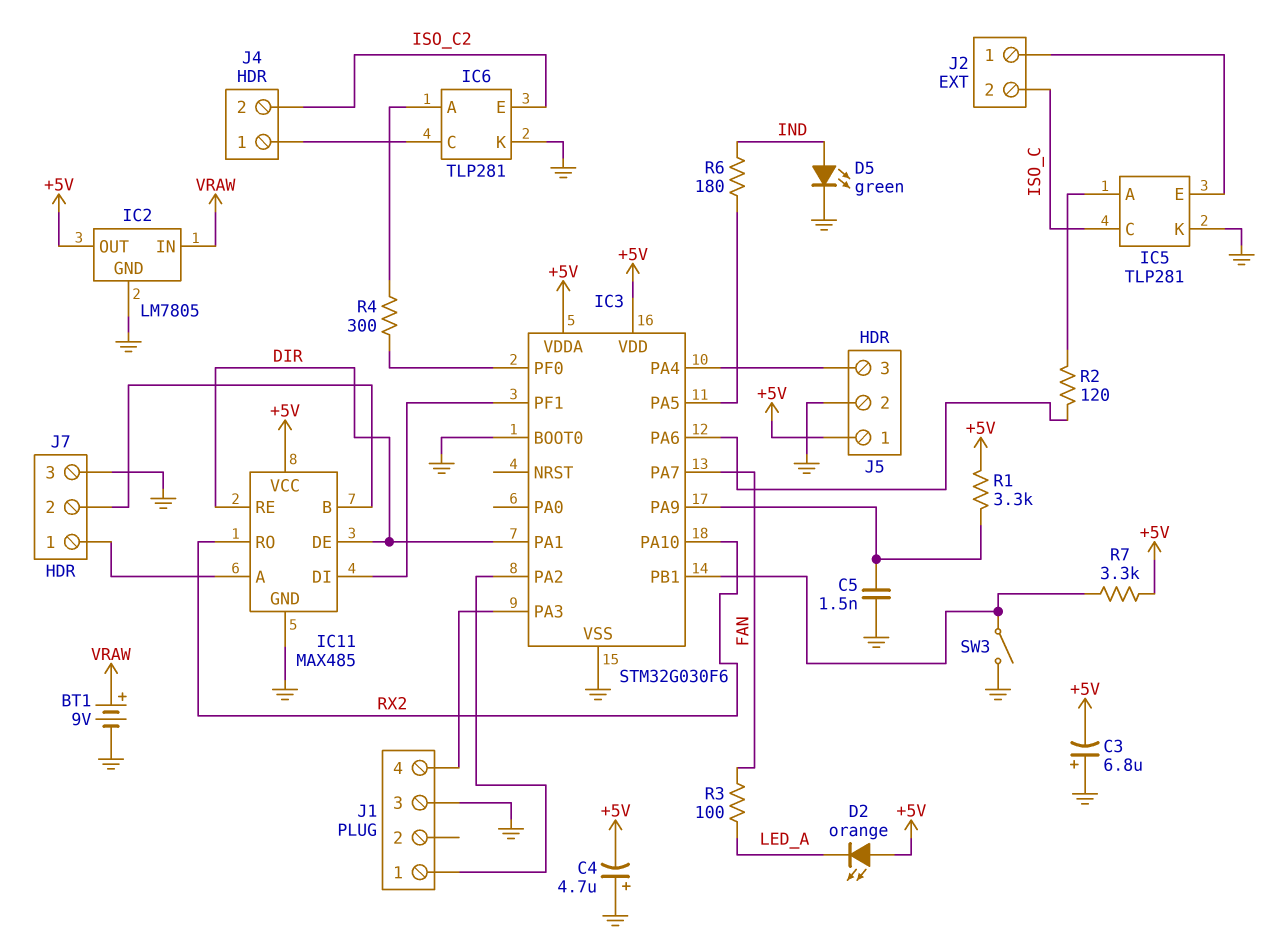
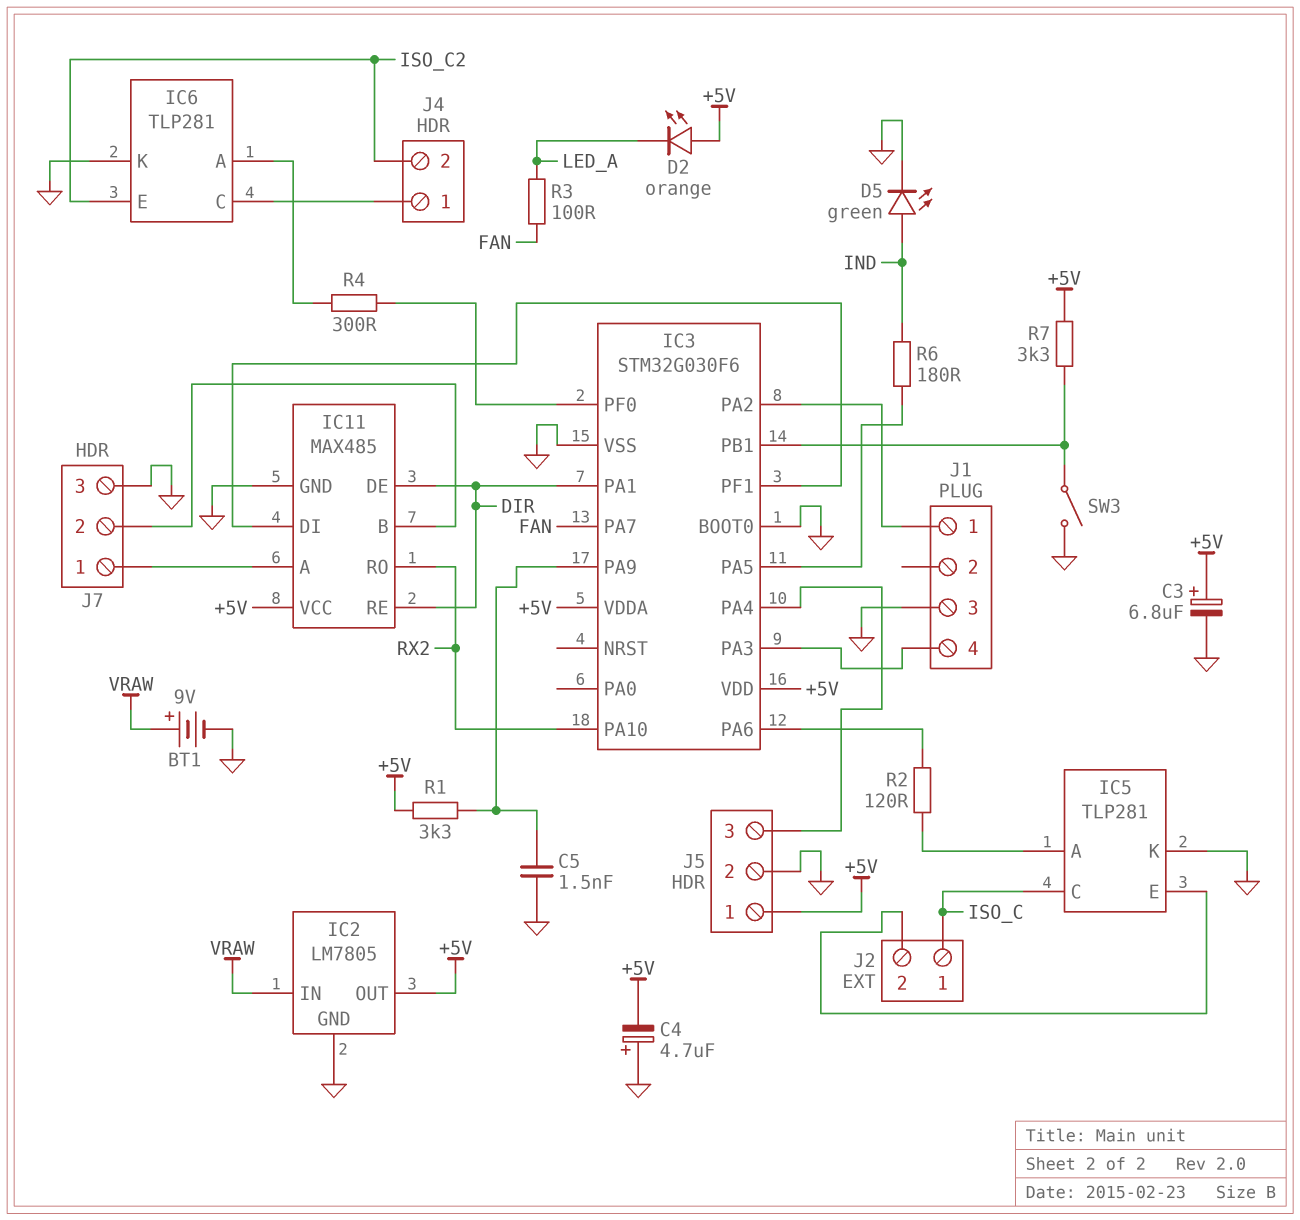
C3: 6.8uF (plus GND, minus +5V) -> 6.8uF (plus +5V, minus GND)
J2 pin 1: IC5/E -> ISO_C
J2 pin 2: ISO_C -> IC5/E

